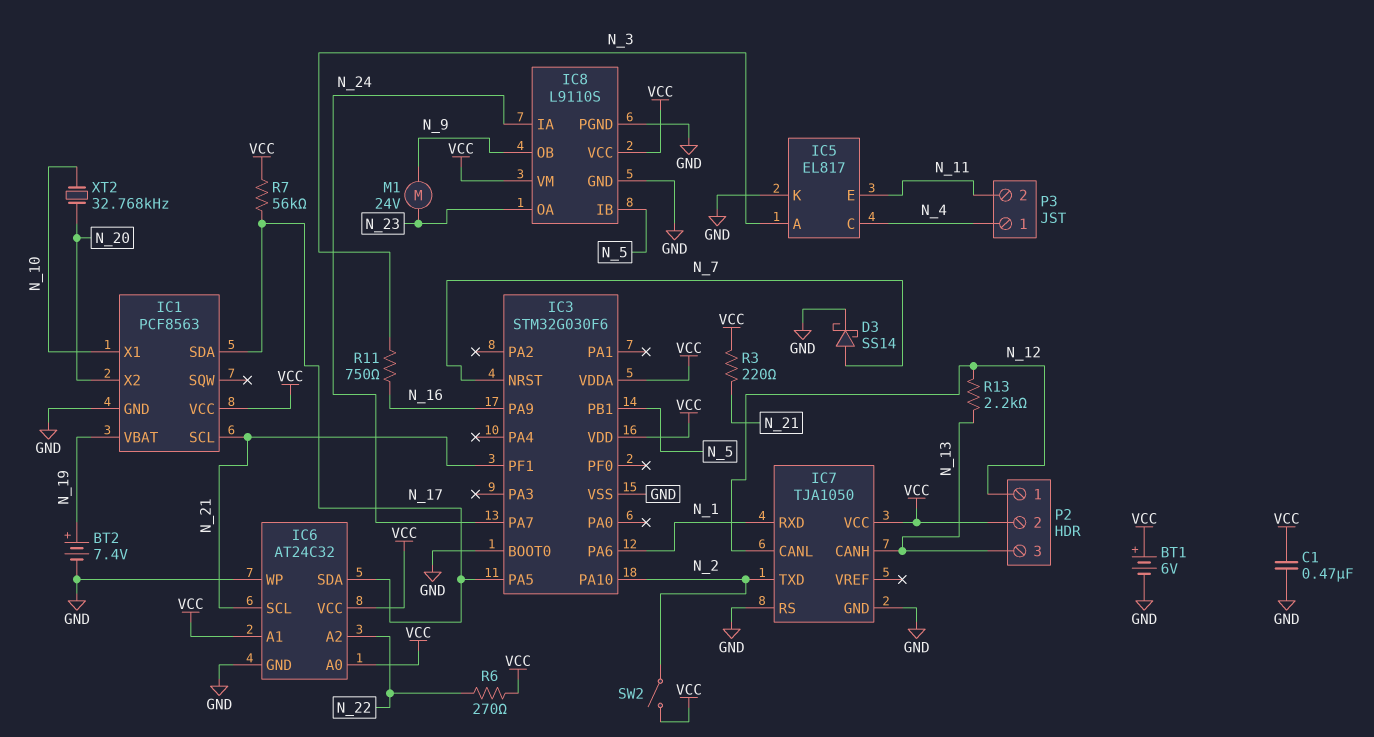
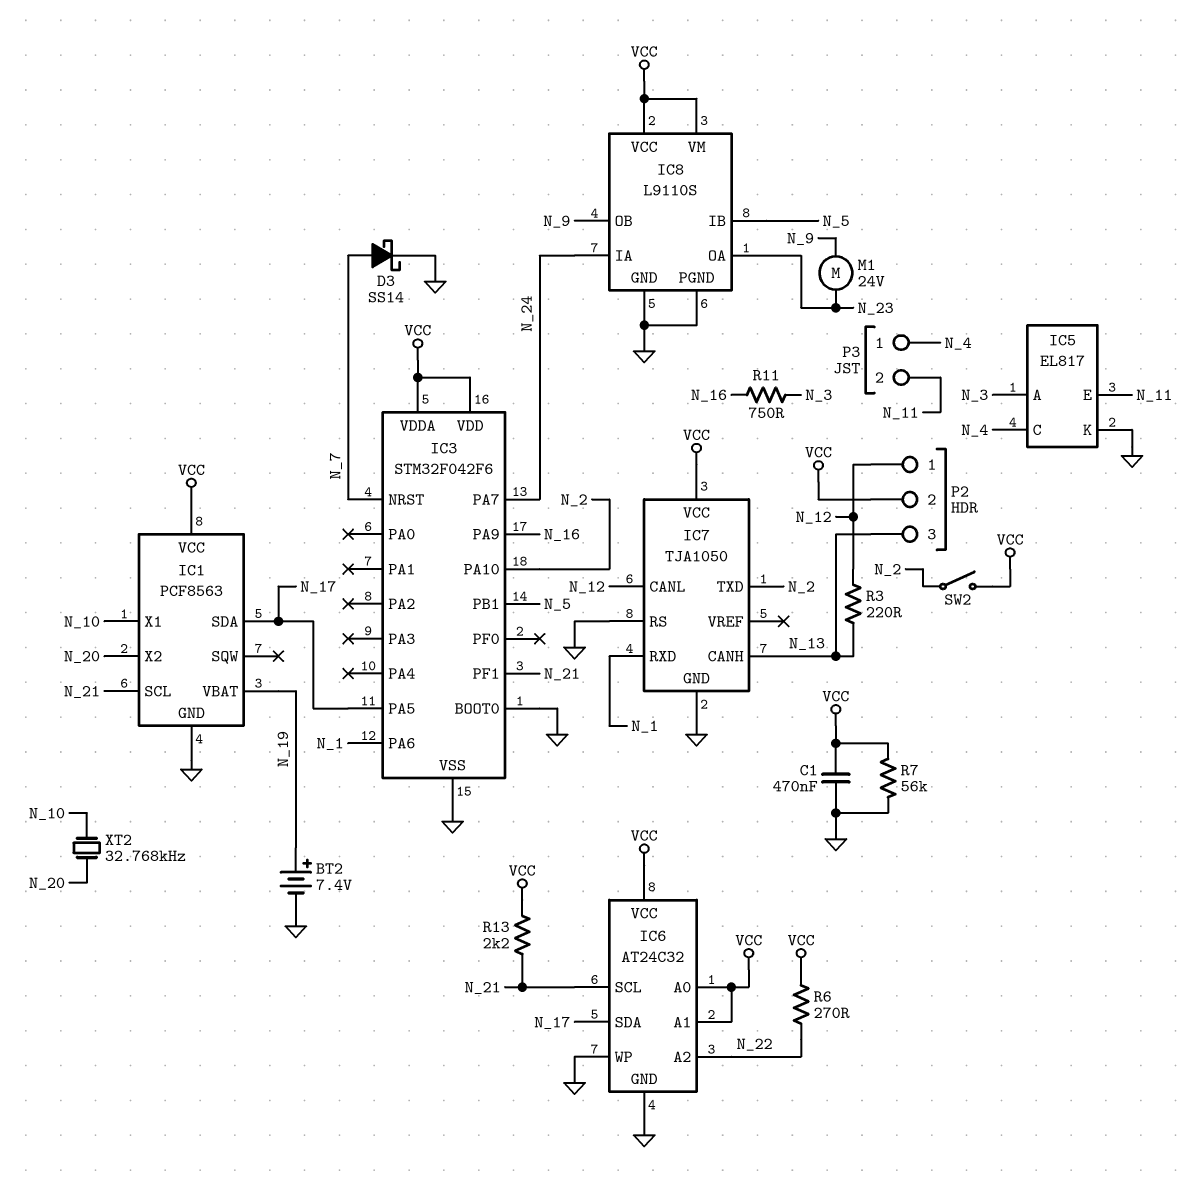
BT1: 6V (plus VCC, minus GND) -> none
IC3: STM32G030F6 -> STM32F042F6
R3: 220 (N_21, VCC) -> 220 (N_12, N_13)
R7: 56k (N_17, VCC) -> 56k (GND, VCC)
R13: 2.2k (N_12, N_13) -> 2.2k (N_21, VCC)

